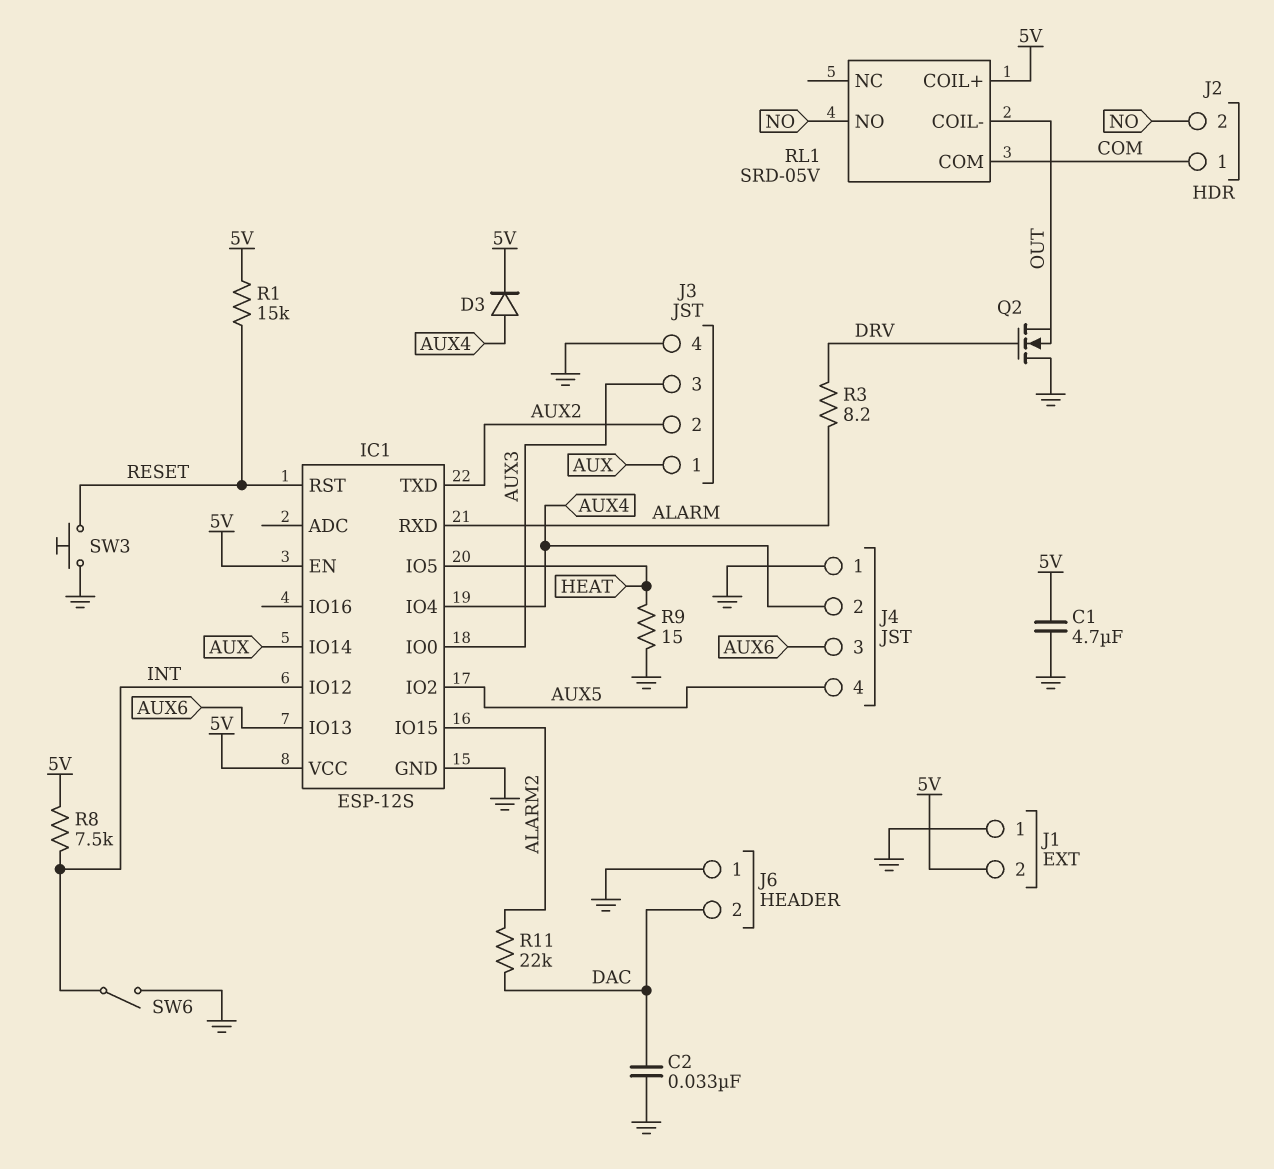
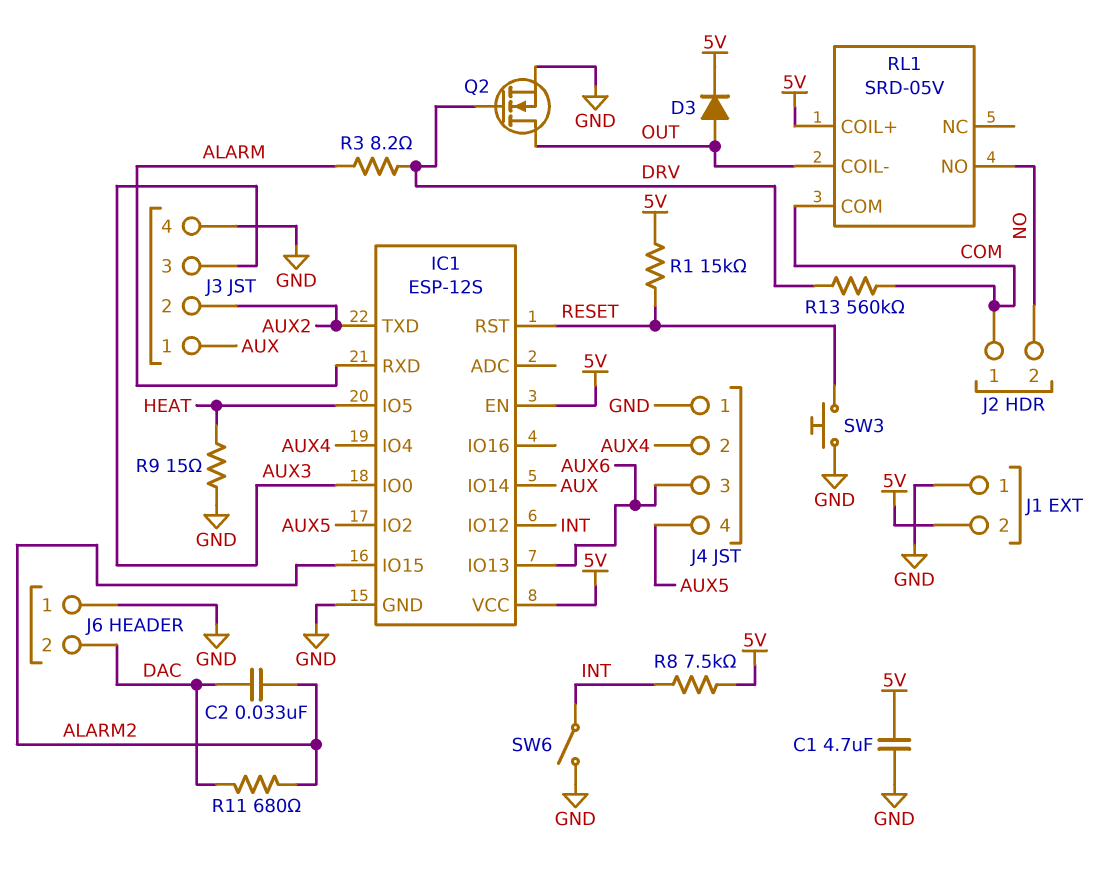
C2: 33nF (DAC, GND) -> 33nF (ALARM2, DAC)
D3: diode (A AUX4, K 5V) -> diode (A OUT, K 5V)
Q2: NMOS (G DRV, D GND, S OUT) -> NMOS (G DRV, D OUT, S GND)
R11: 22k (ALARM2, DAC) -> 680 (ALARM2, DAC)
R13: none -> 560k (COM, DRV)

